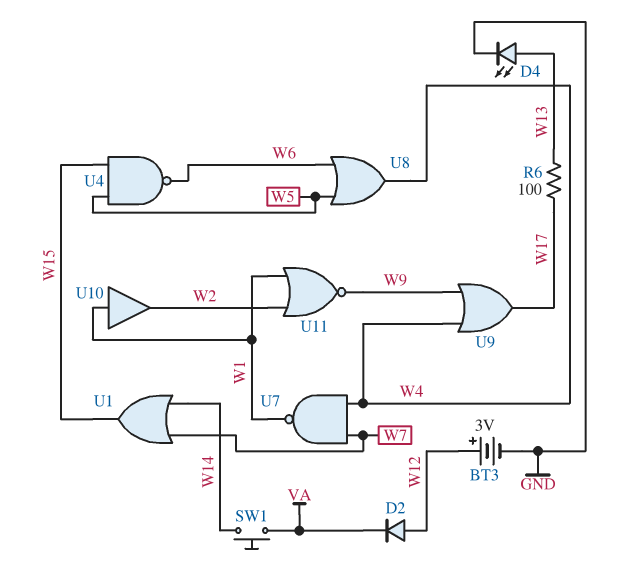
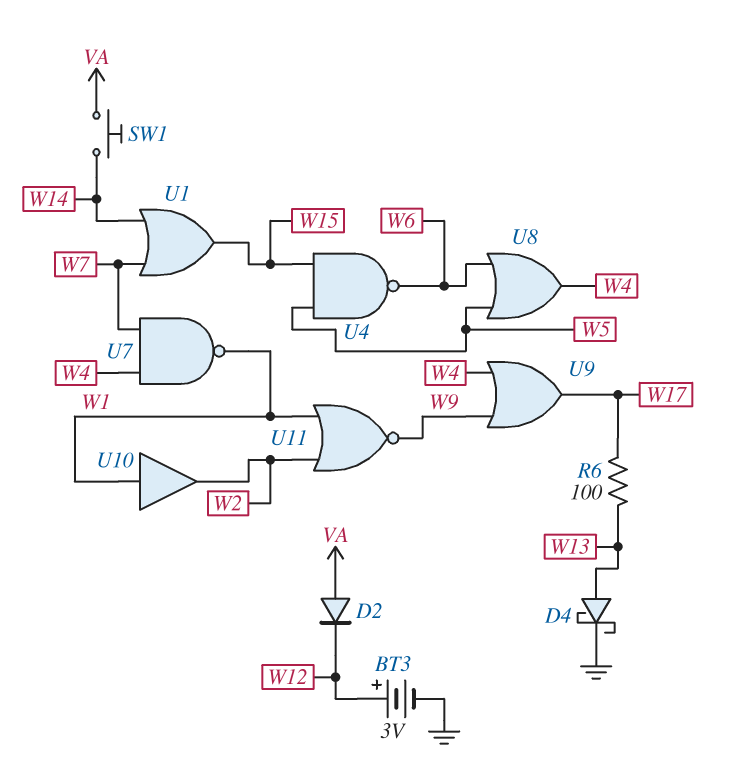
D2: diode (A W12, K VA) -> diode (A VA, K W12)
D4: LED (A W13, K GND) -> schottky (A W13, K GND)

